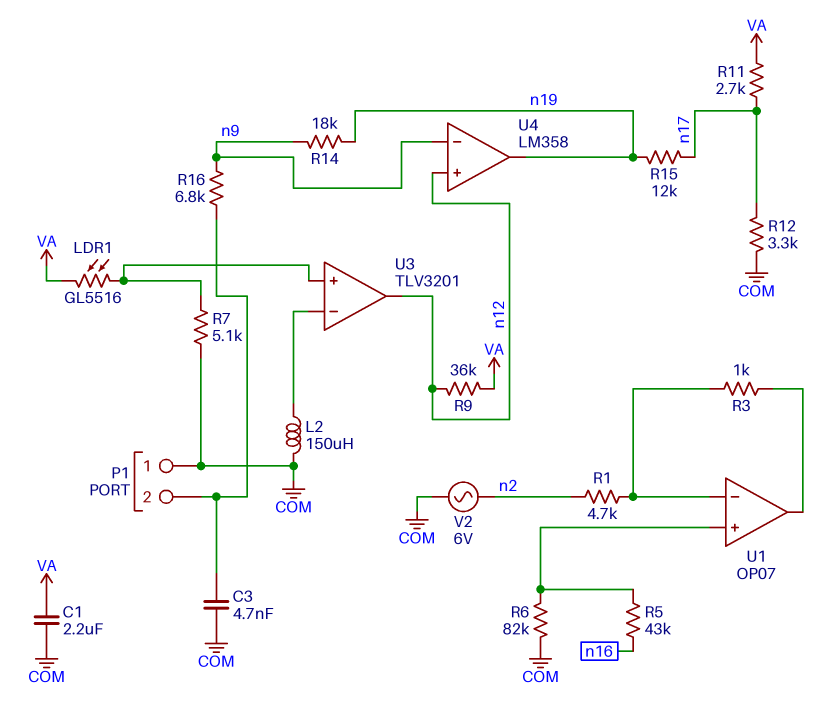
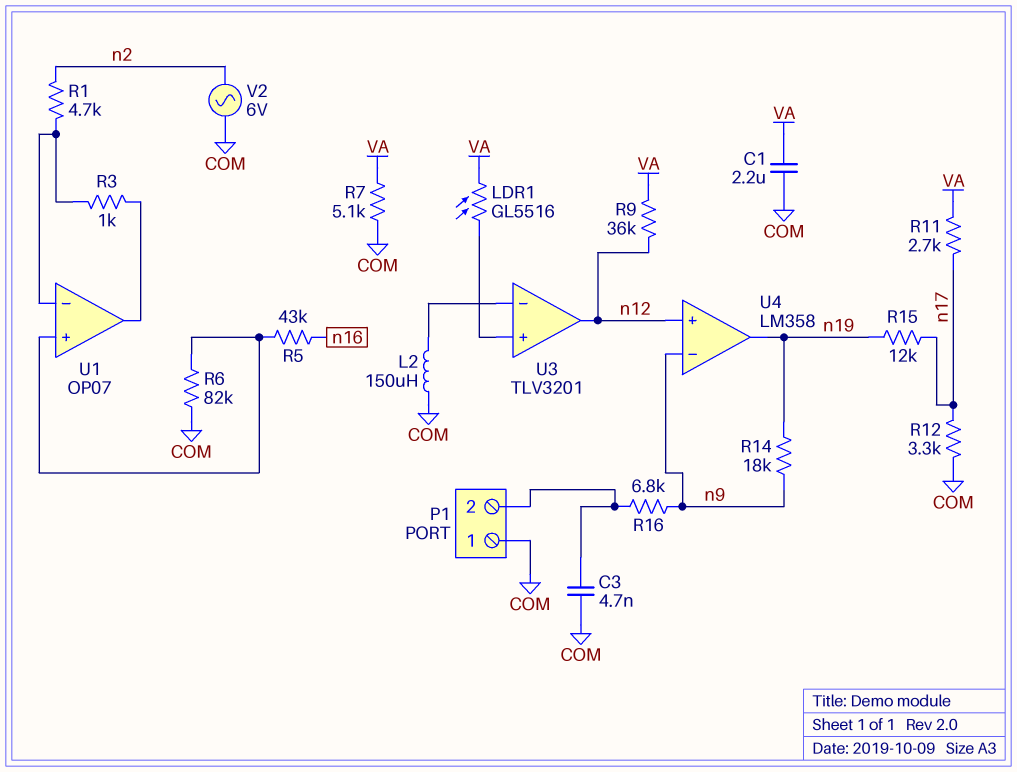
R7: 5.1k (COM, U3/in+) -> 5.1k (COM, VA)

